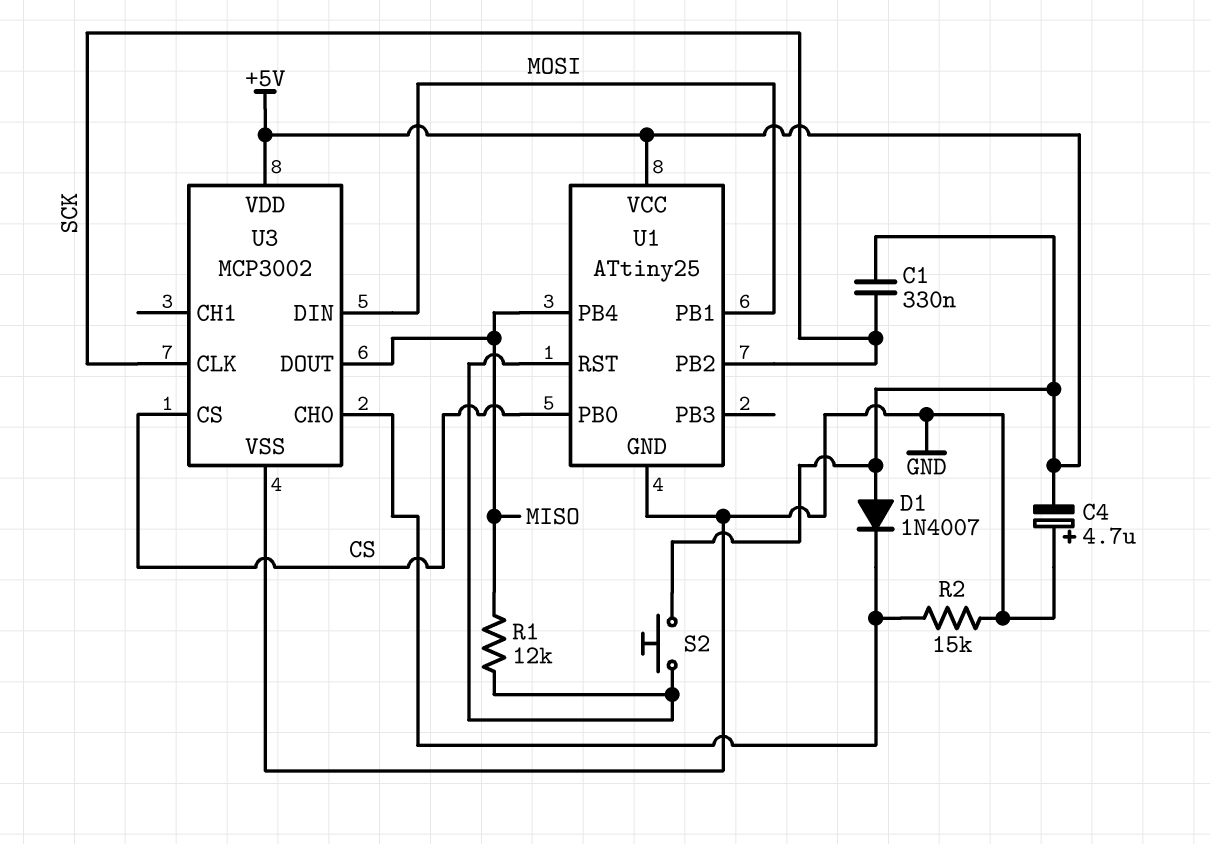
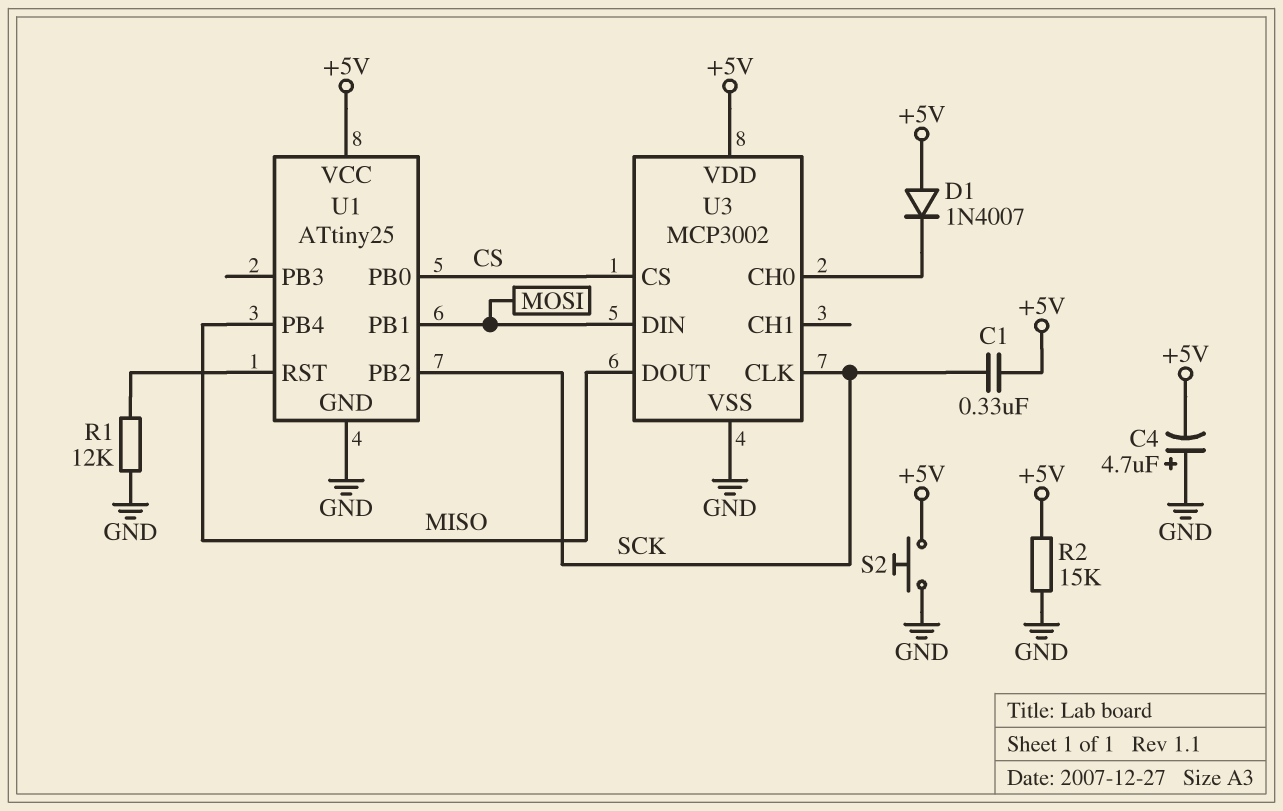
R1: 12k (MISO, U1/RST) -> 12k (GND, U1/RST)
R2: 15k (GND, U3/CH0) -> 15k (+5V, GND)
S2: button (+5V, U1/RST) -> button (+5V, GND)

